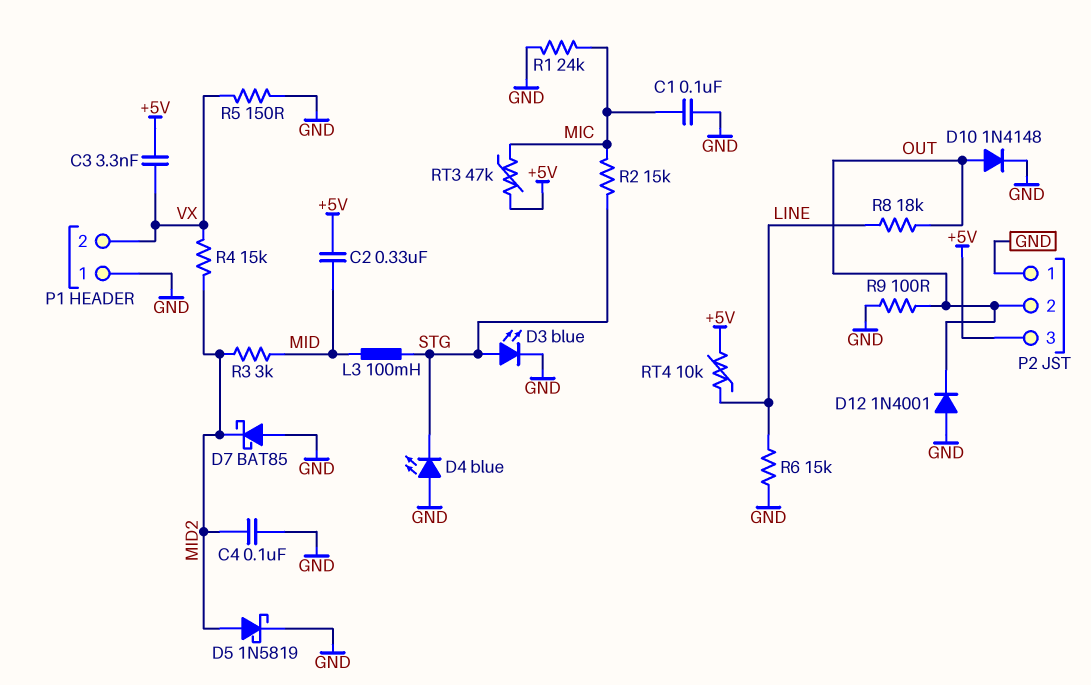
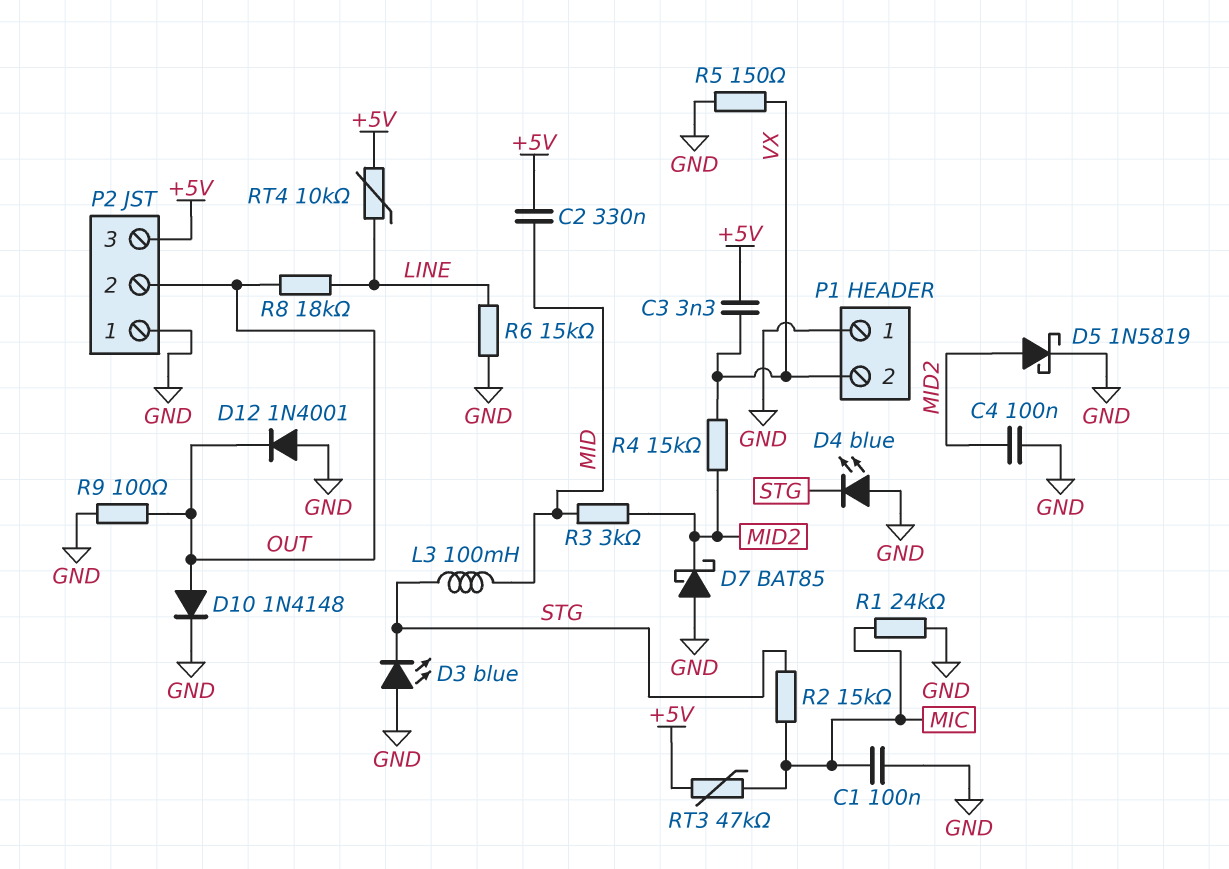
D3: LED blue (A STG, K GND) -> LED blue (A GND, K STG)

